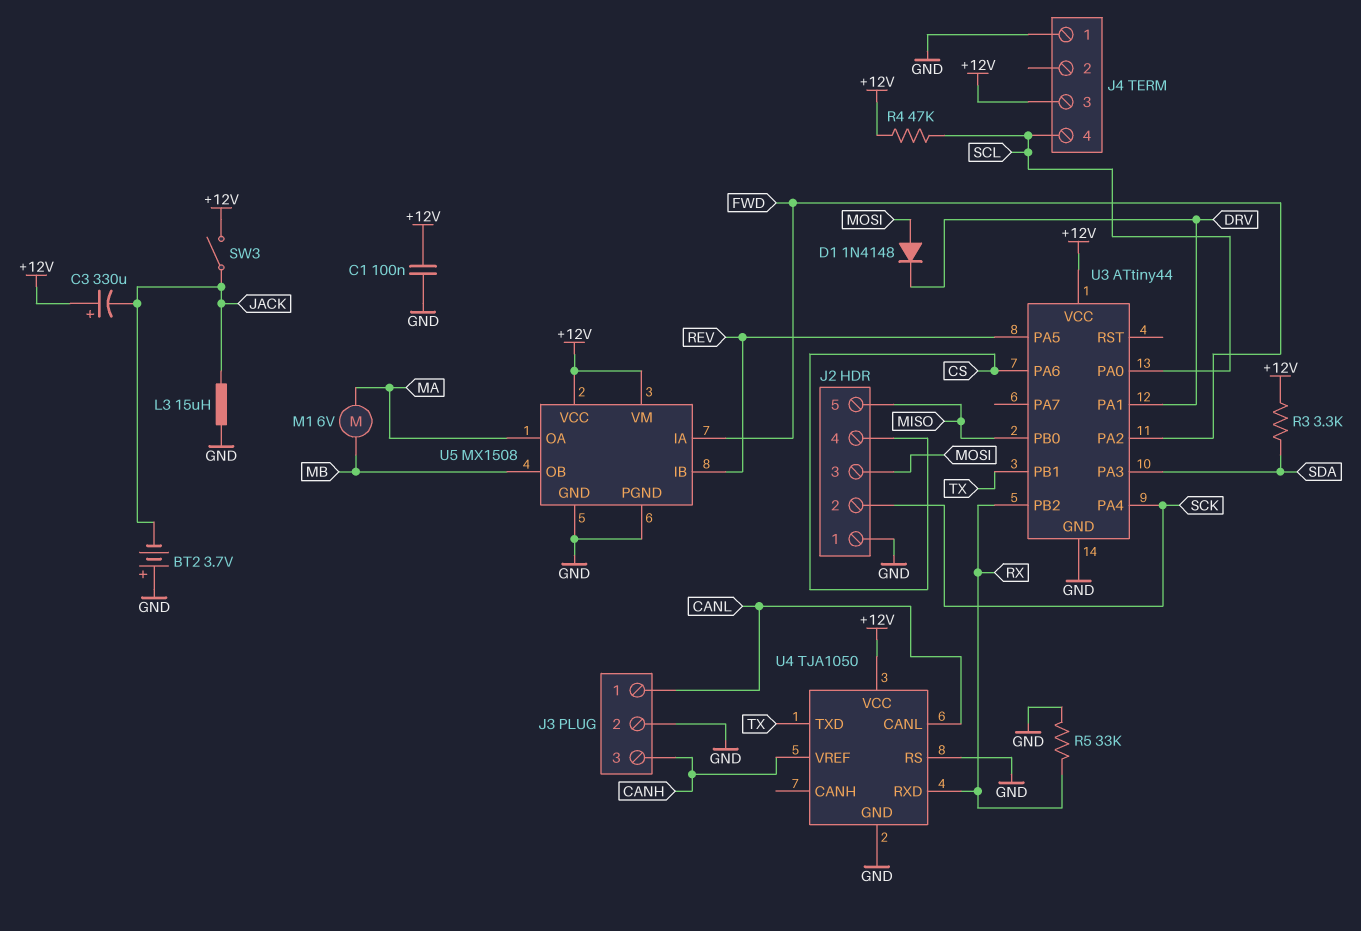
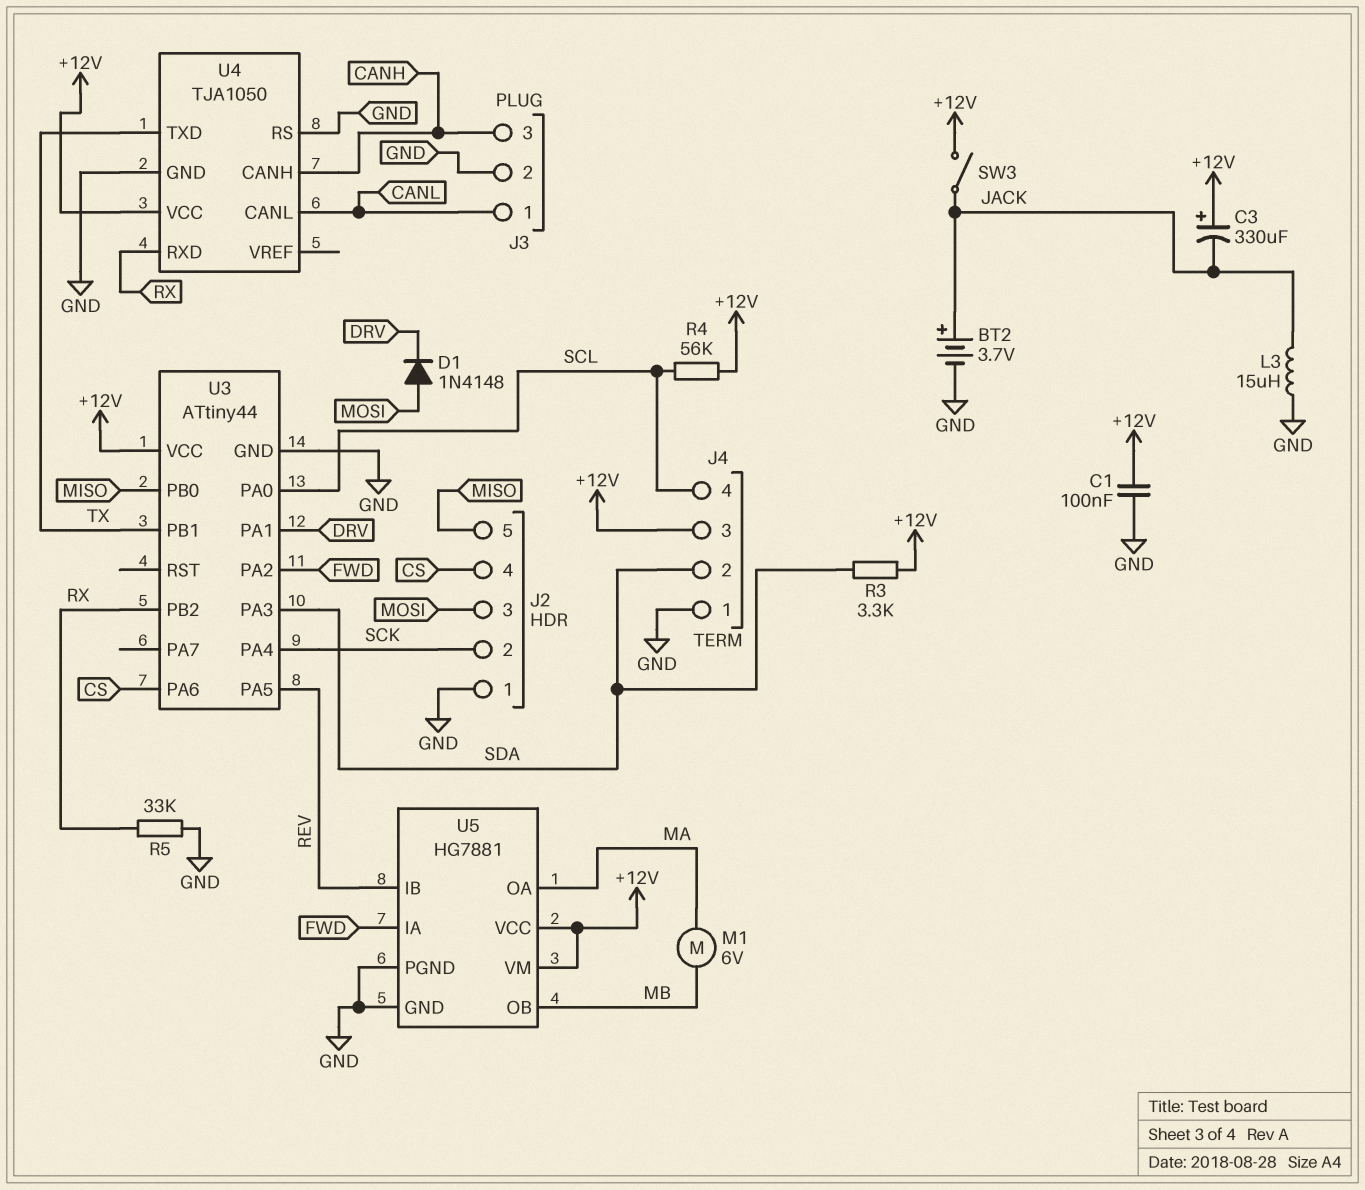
BT2: 3.7V (plus GND, minus JACK) -> 3.7V (plus JACK, minus GND)
J4 pin 2: none -> SDA
R4: 47k (+12V, SCL) -> 56k (+12V, SCL)
U4 pin CANH: none -> CANH
U4 pin VREF: CANH -> none
U5: MX1508 -> HG7881

